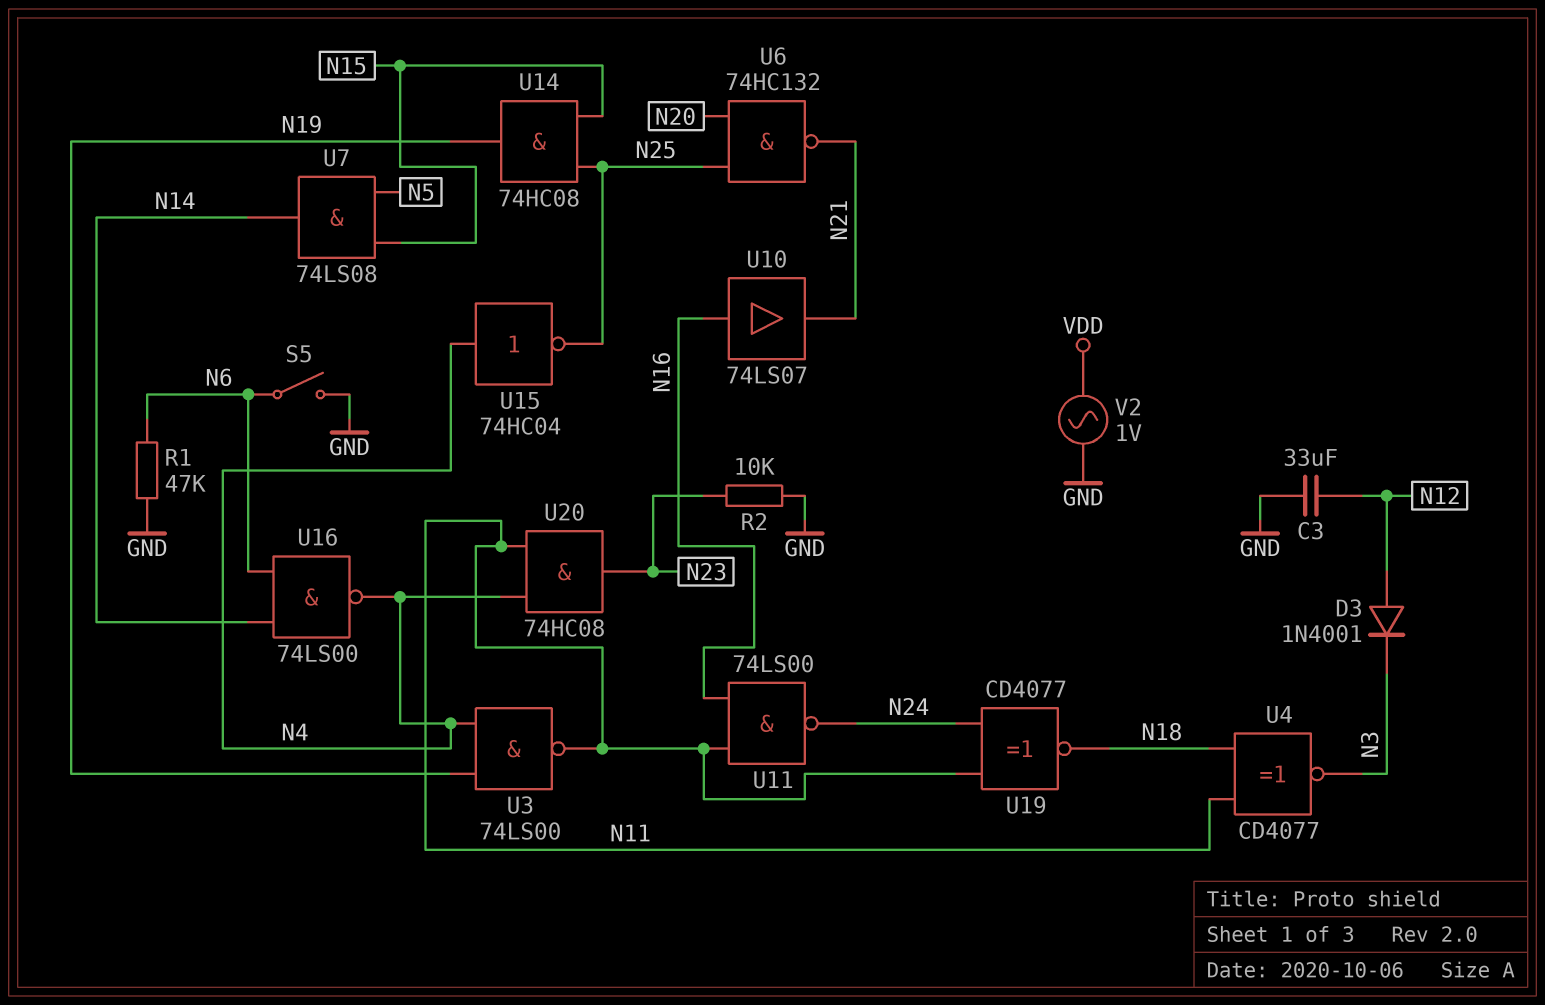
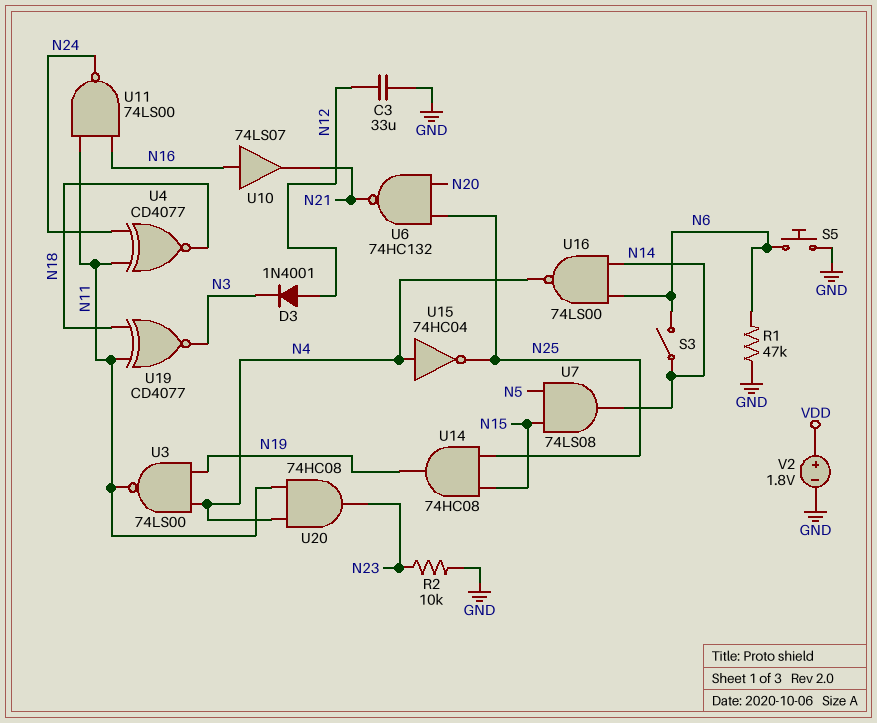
S3: none -> switch (N6, N14)
S5: switch (GND, N6) -> button (GND, N6)
U4: XNOR CD4077 (in N11, in N18, out N3) -> XNOR CD4077 (in N11, in N24, out N18)
U19: XNOR CD4077 (in N11, in N24, out N18) -> XNOR CD4077 (in N11, in N18, out N3)
V2: AC 1V (GND, VDD) -> 1.8V (plus VDD, minus GND)

